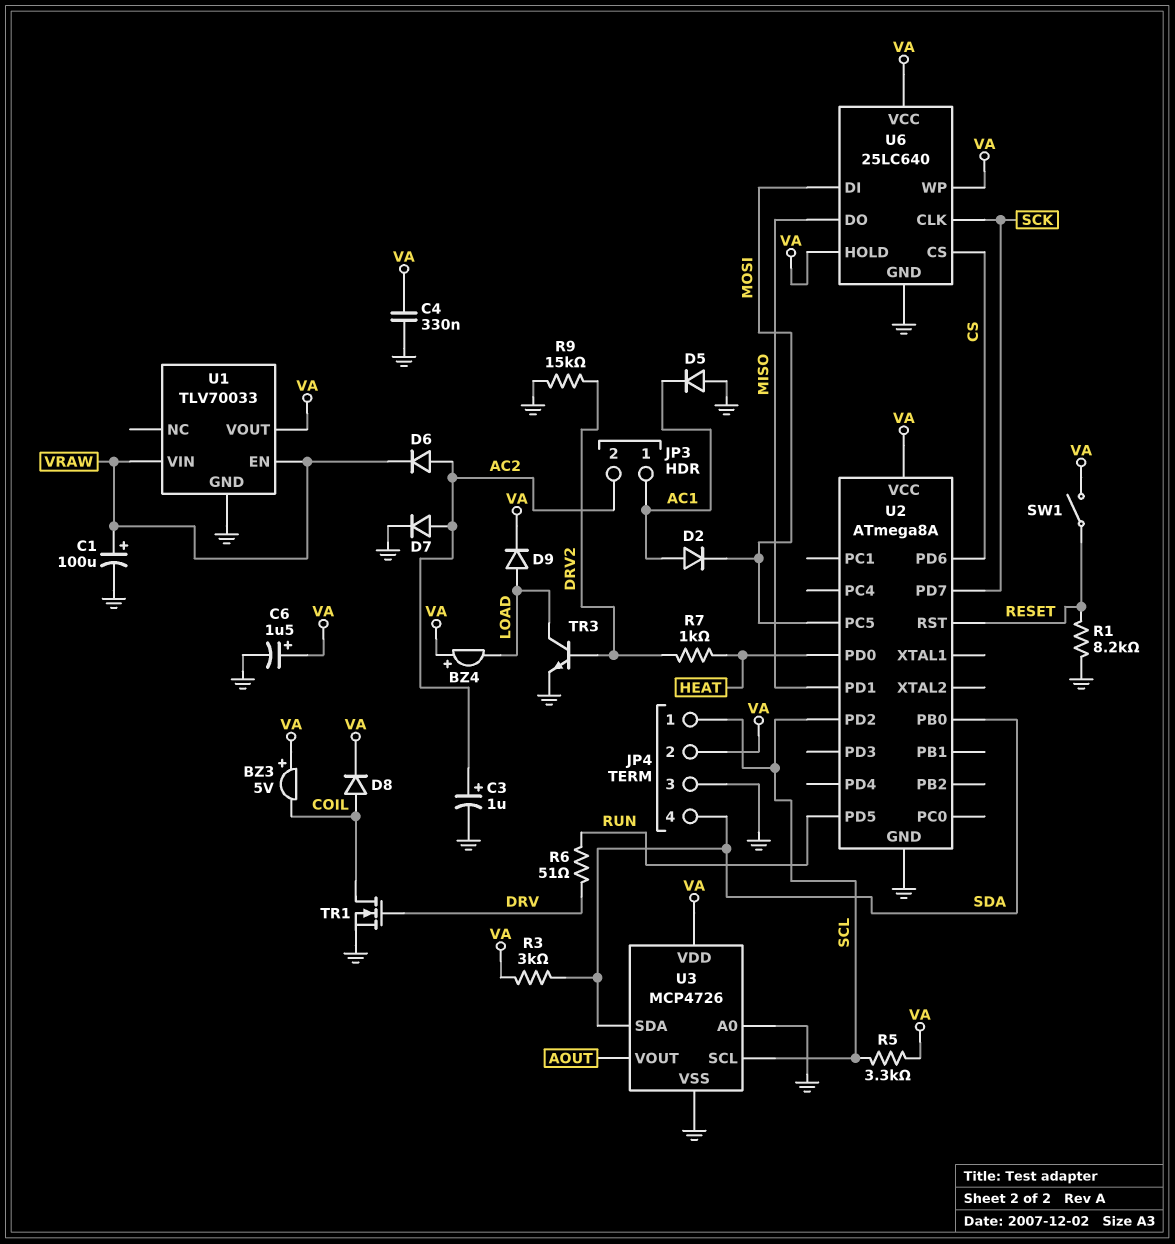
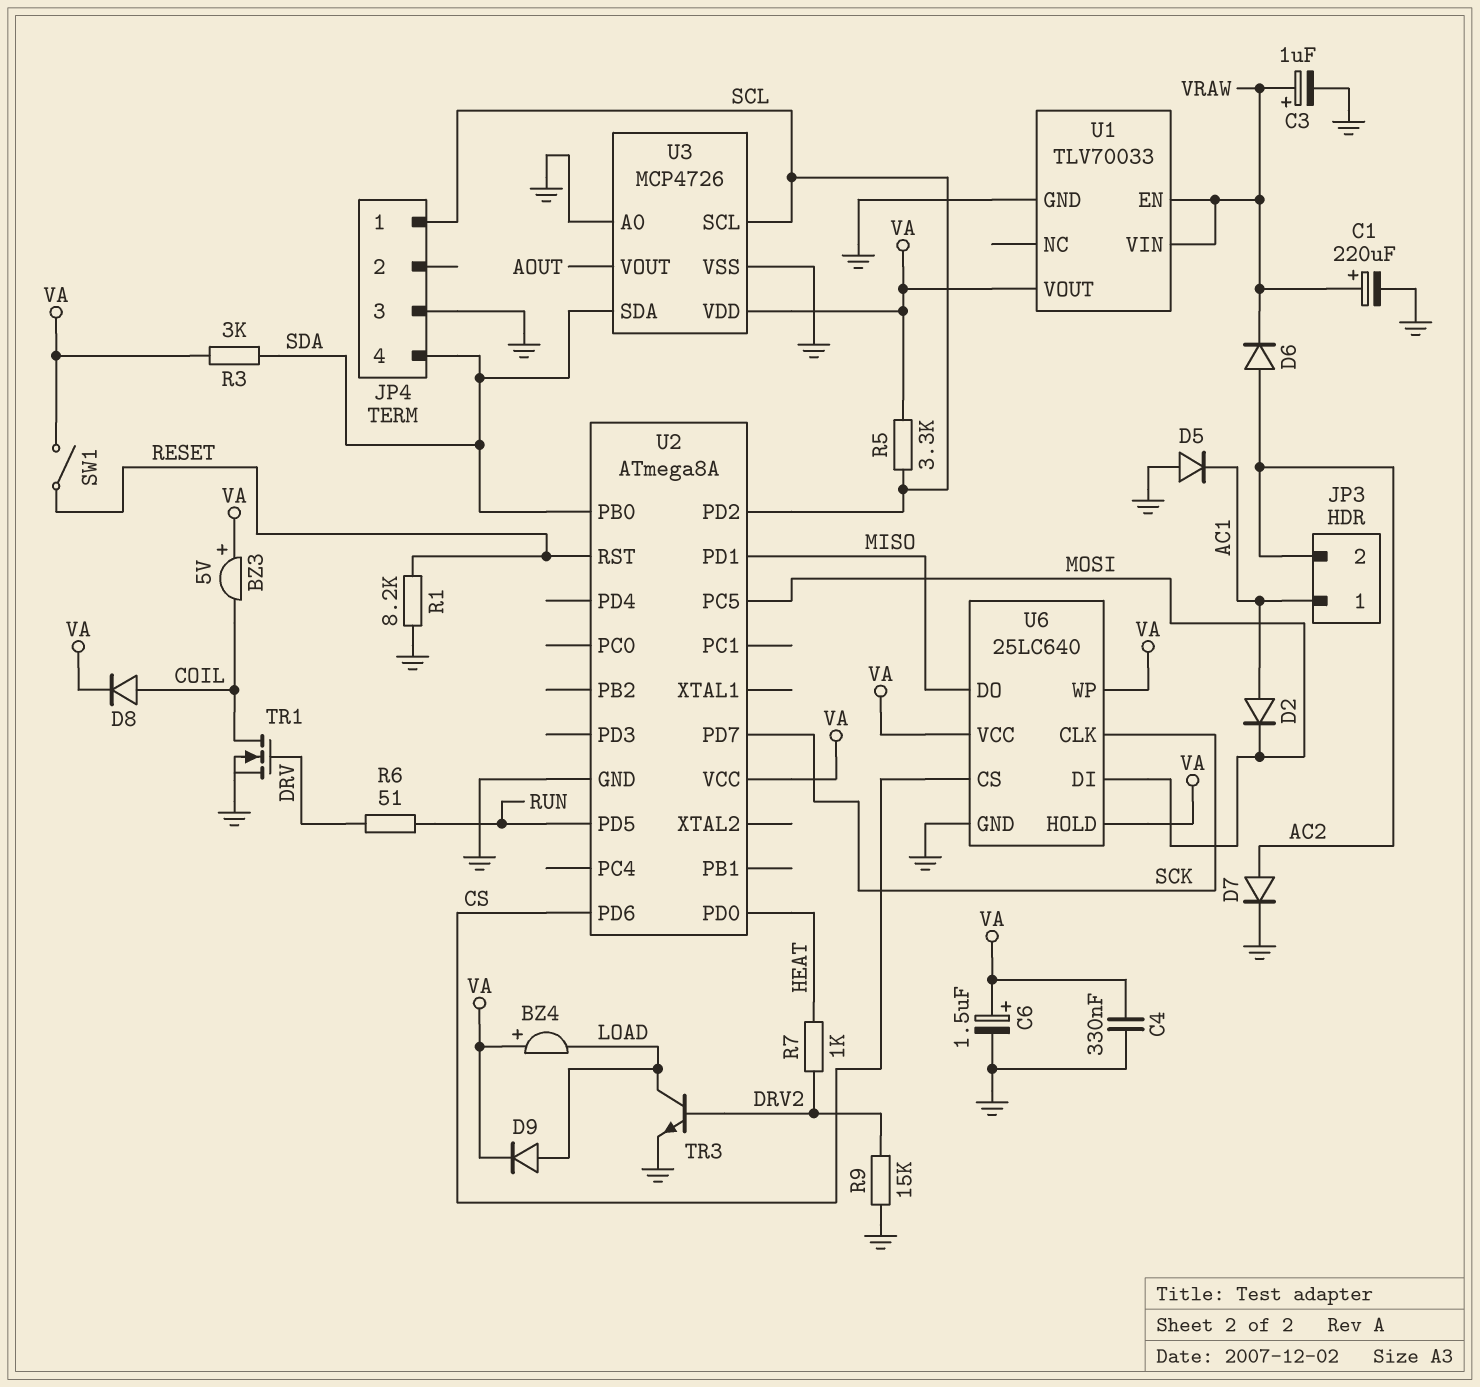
C1: 100uF (plus VRAW, minus GND) -> 220uF (plus VRAW, minus GND)
C3: 1uF (plus AC2, minus GND) -> 1uF (plus VRAW, minus GND)
JP4 pin 2: VA -> none

